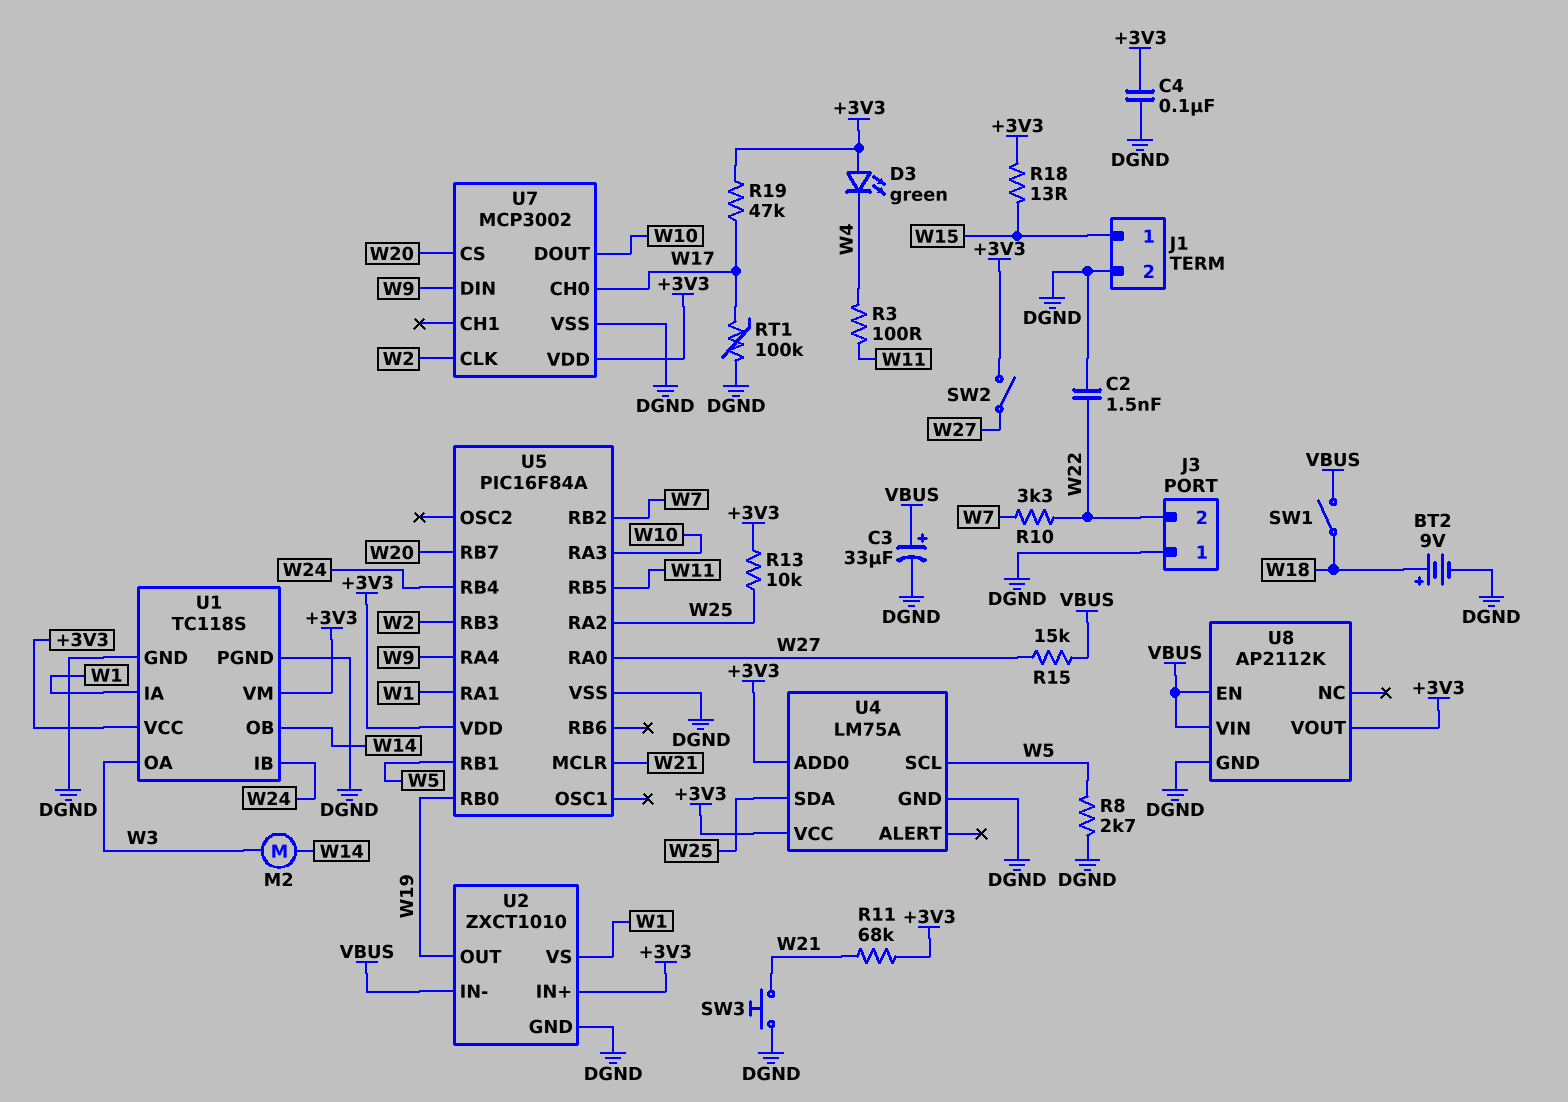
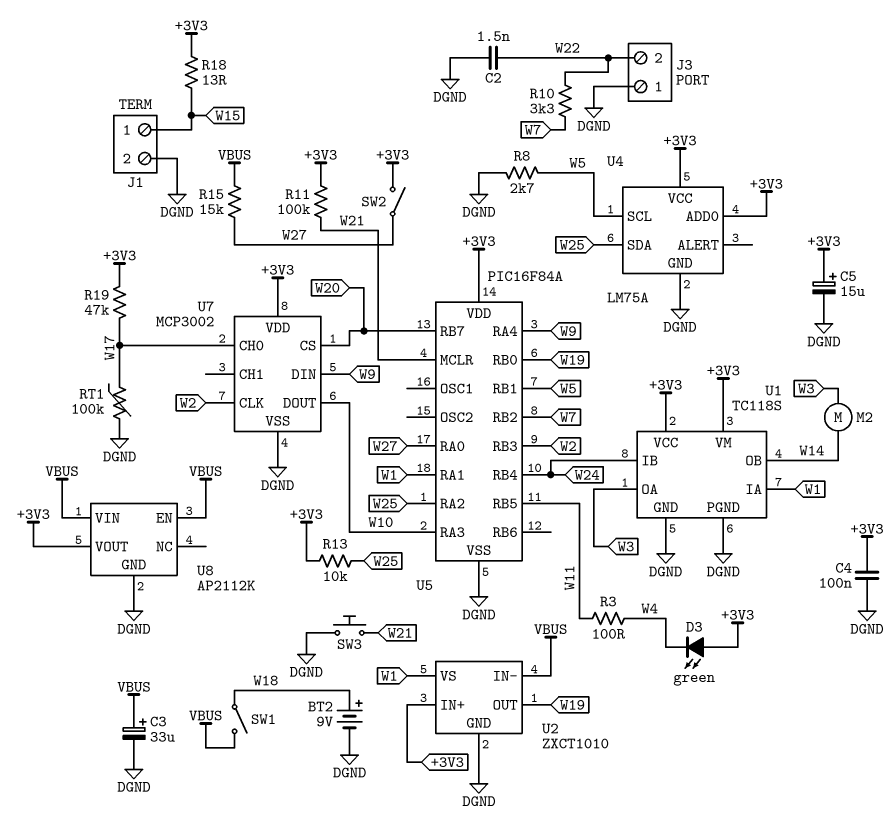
C5: none -> 15uF (plus +3V3, minus DGND)
R11: 68k (+3V3, W21) -> 100k (+3V3, W21)

